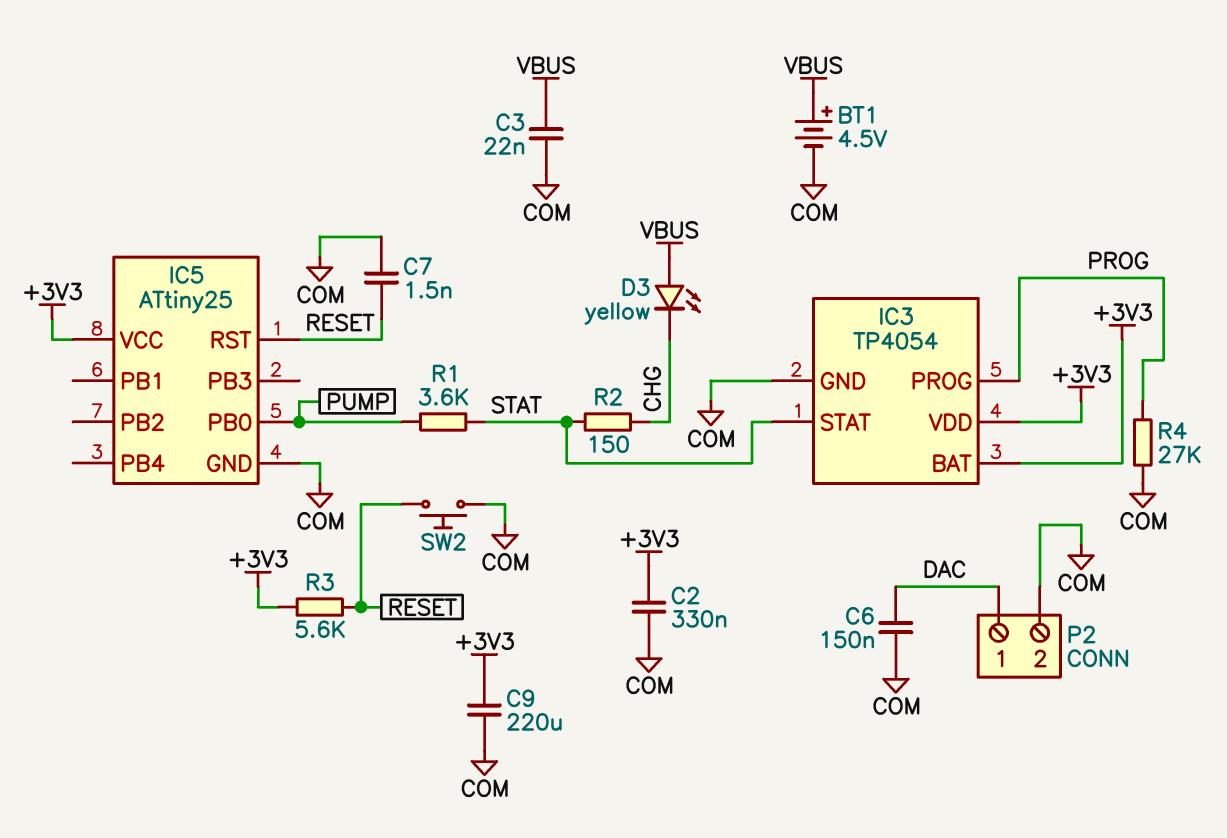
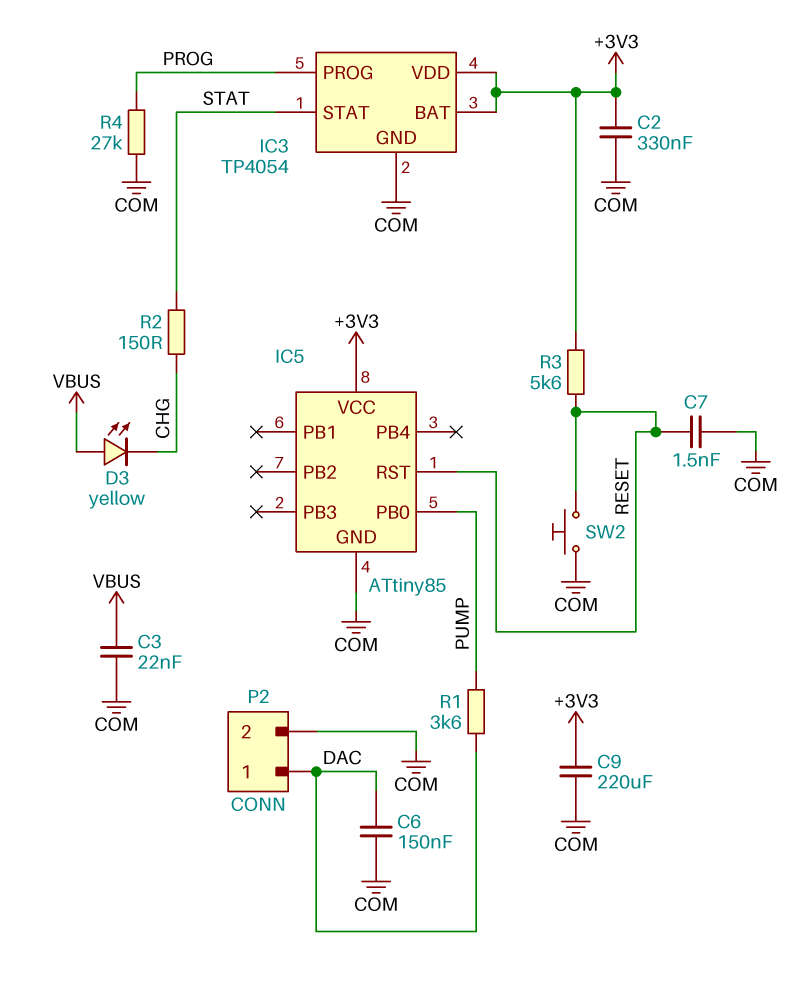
BT1: 4.5V (plus VBUS, minus COM) -> none
IC5: ATtiny25 -> ATtiny85
R1: 3.6k (PUMP, STAT) -> 3.6k (DAC, PUMP)

